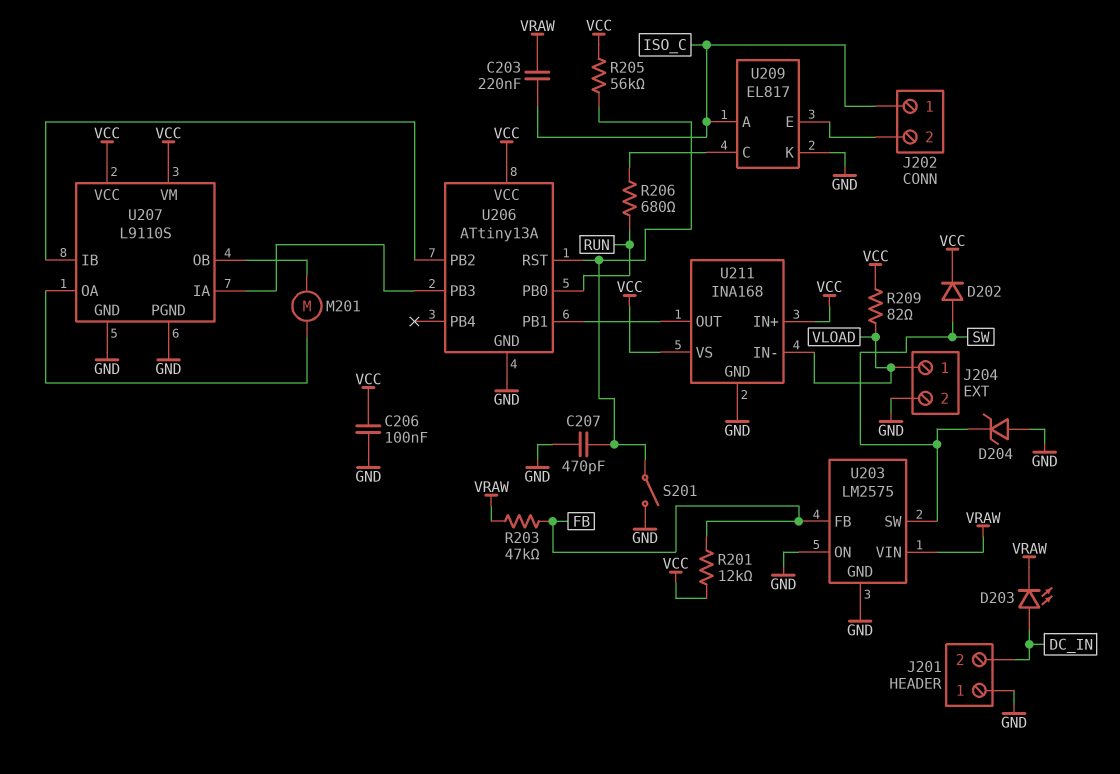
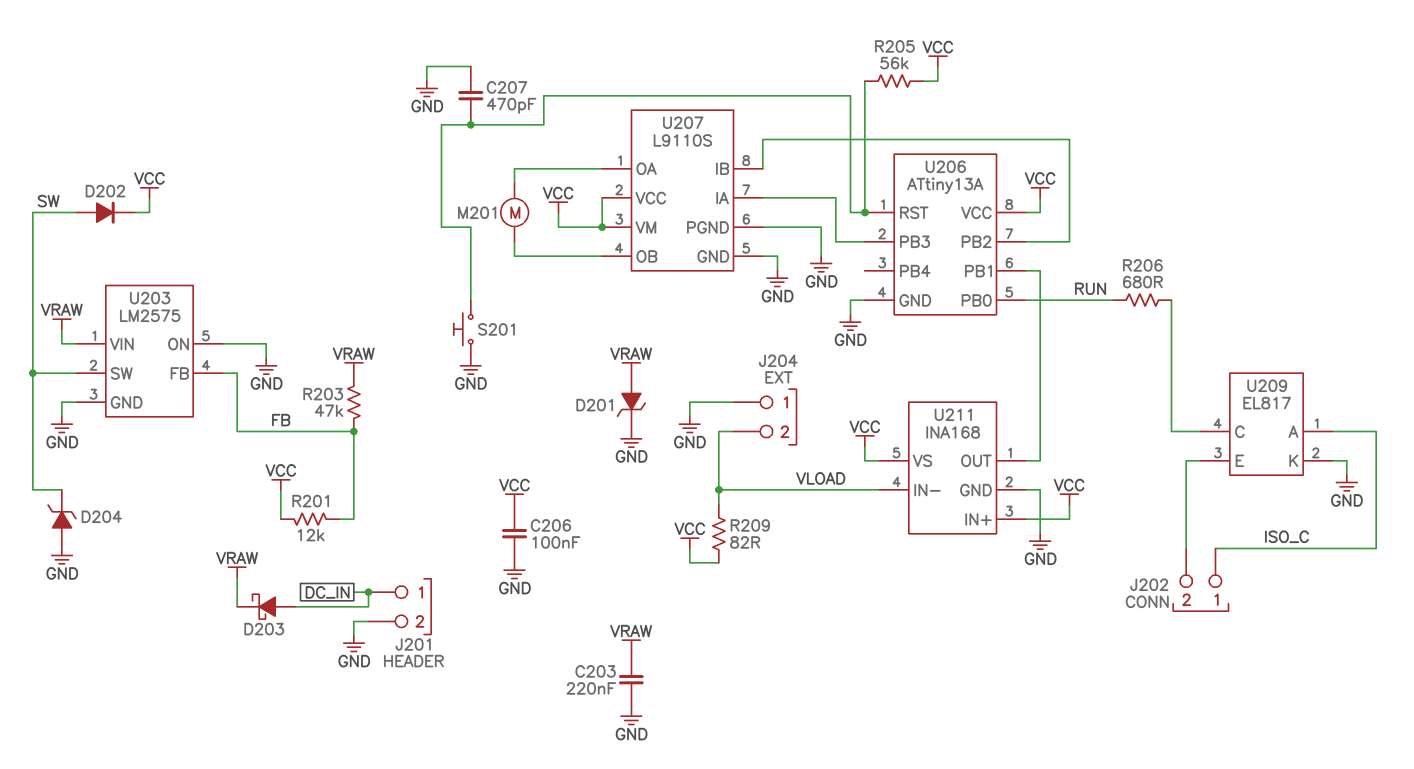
C203: 220nF (ISO_C, VRAW) -> 220nF (GND, VRAW)
D201: none -> zener (A VRAW, K GND)
D203: LED (A DC_IN, K VRAW) -> schottky (A DC_IN, K VRAW)
J201 pin 1: GND -> DC_IN
J201 pin 2: DC_IN -> GND
J204 pin 1: VLOAD -> GND
J204 pin 2: GND -> VLOAD
S201: switch (GND, U206/RST) -> button (GND, U206/RST)

